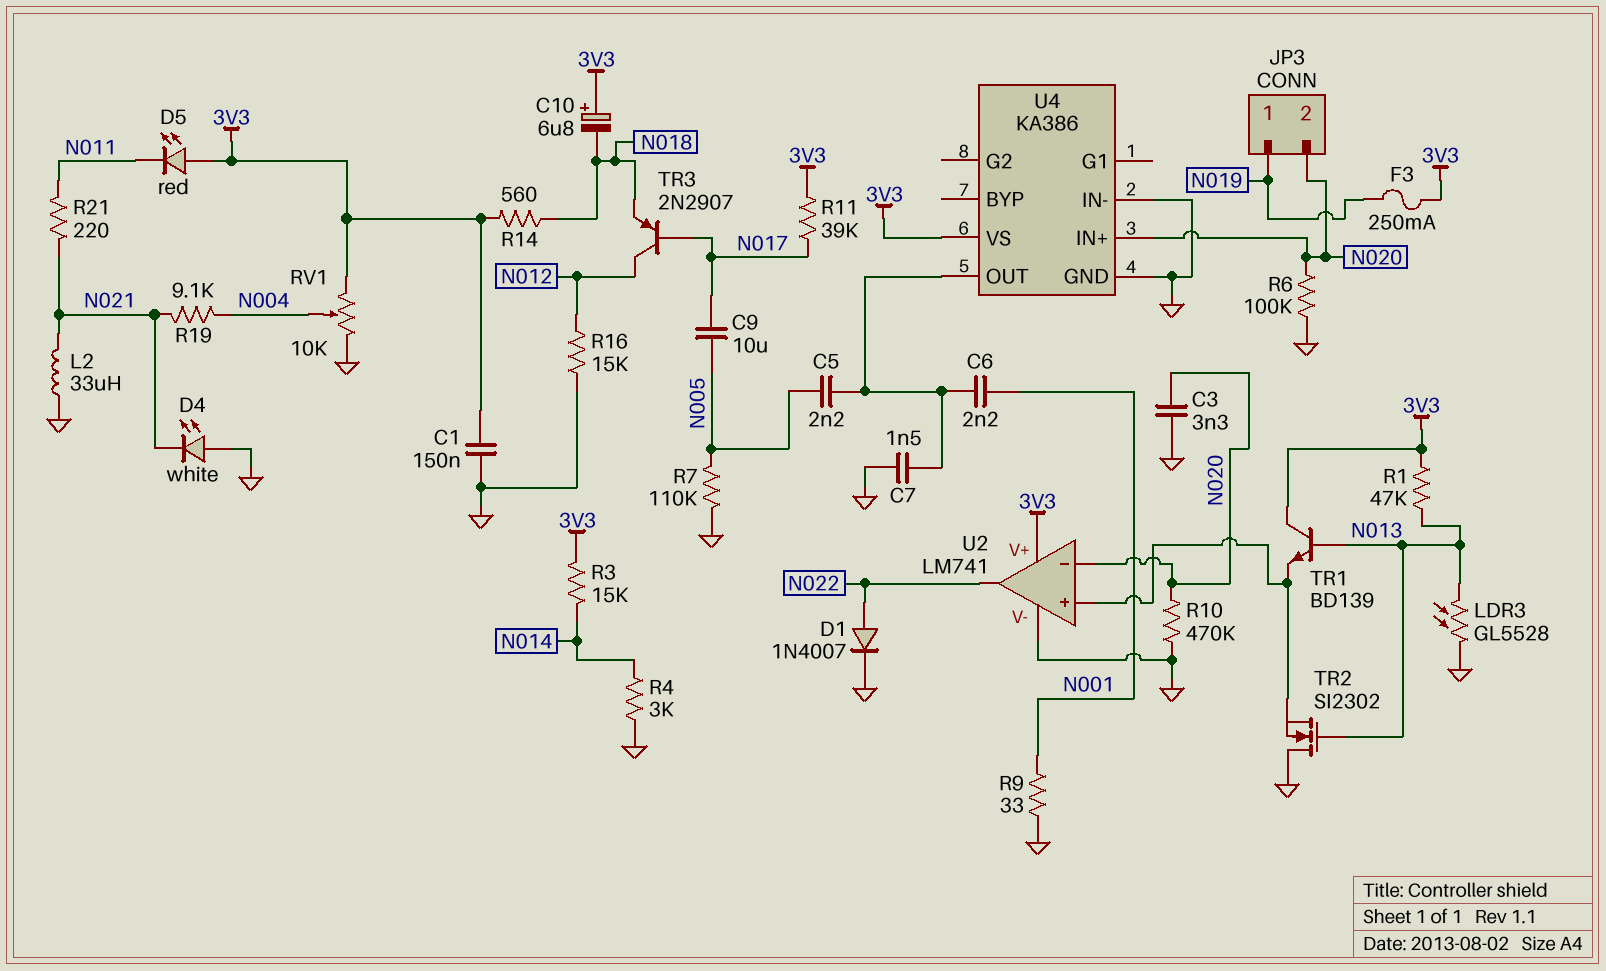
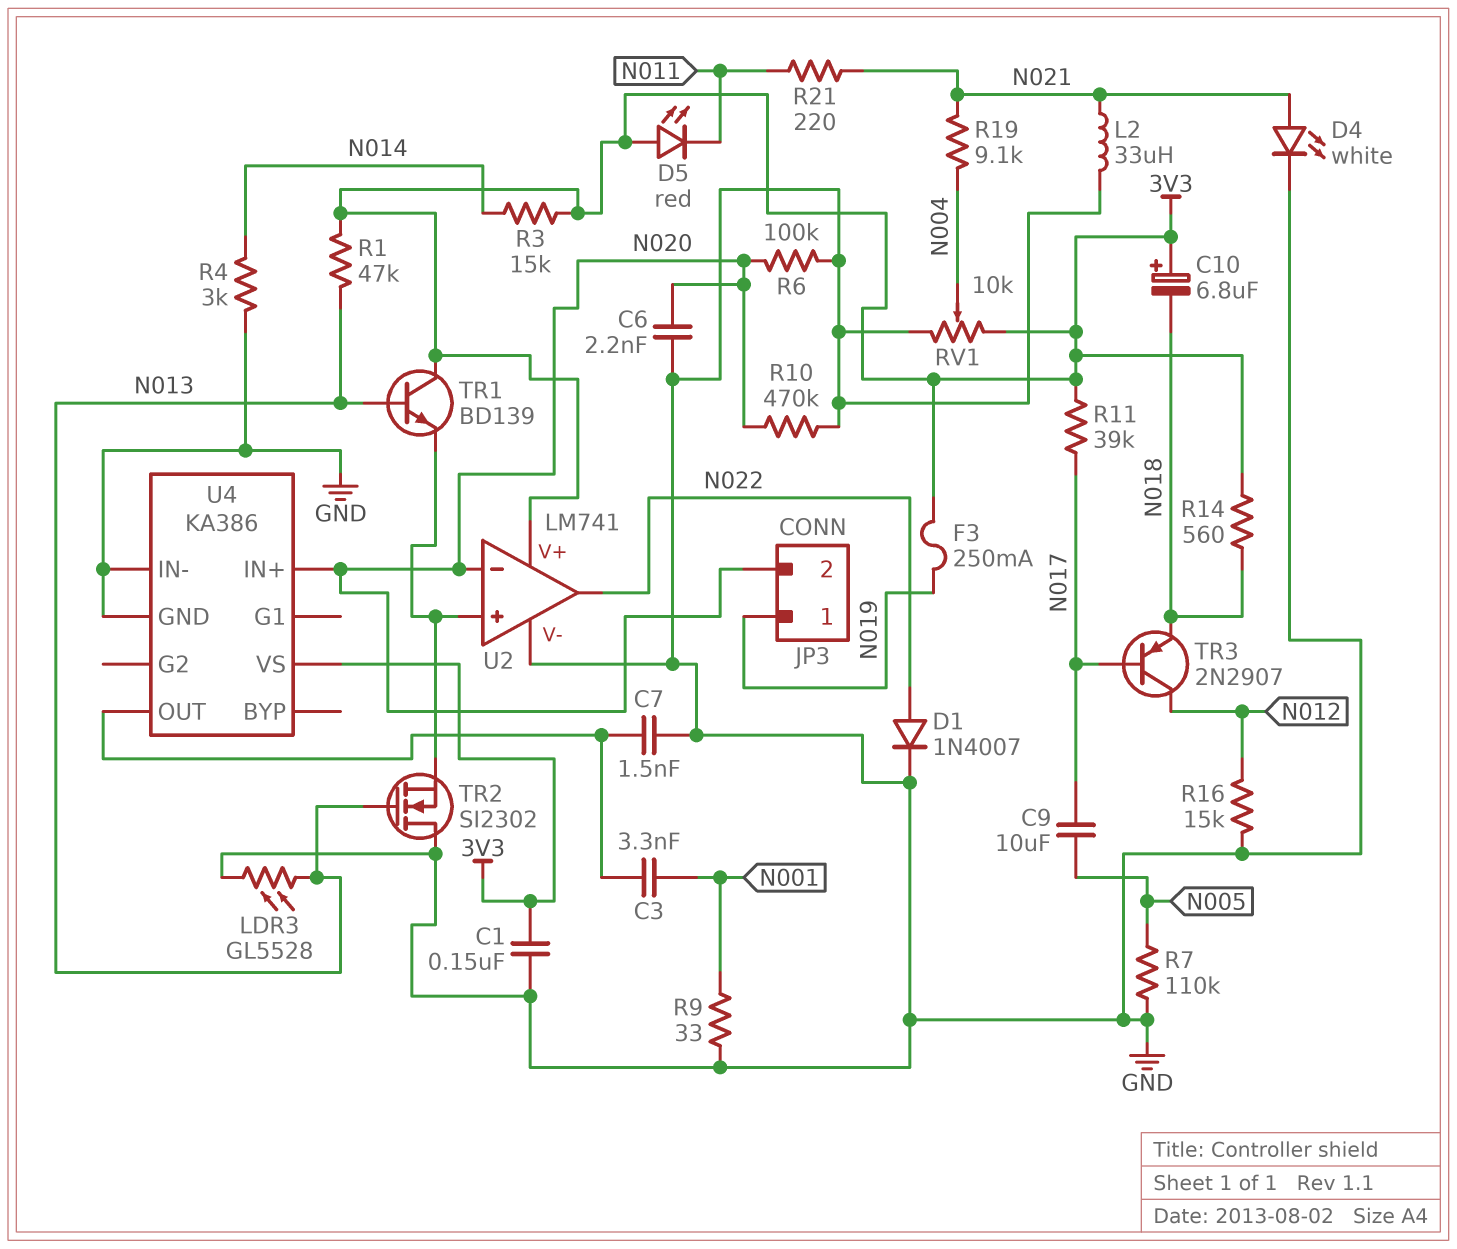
C3: 3.3nF (GND, N020) -> 3.3nF (N001, U4/OUT)
C5: 2.2nF (N005, U4/OUT) -> none
C6: 2.2nF (N001, U4/OUT) -> 2.2nF (GND, N020)
D4: LED white (A GND, K N021) -> LED white (A N021, K GND)

